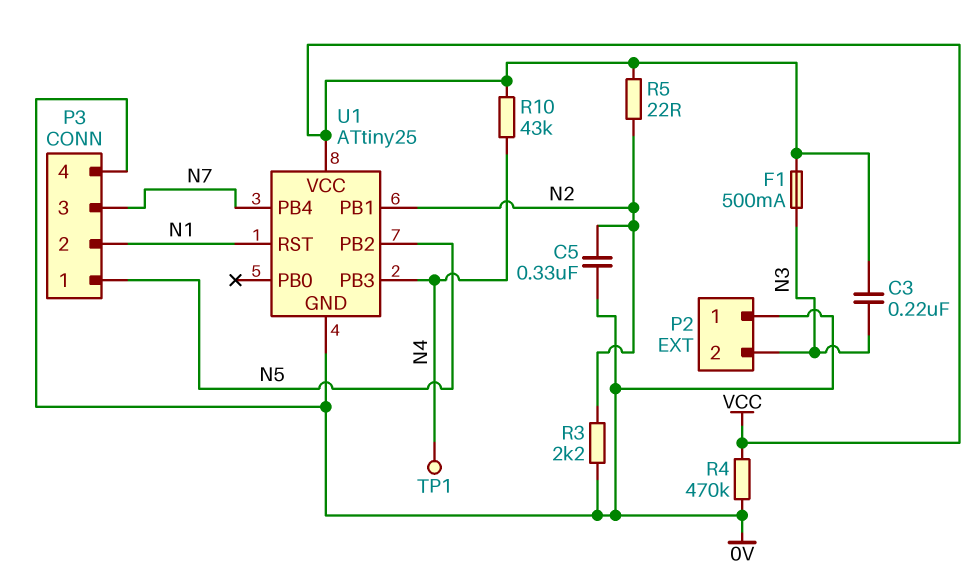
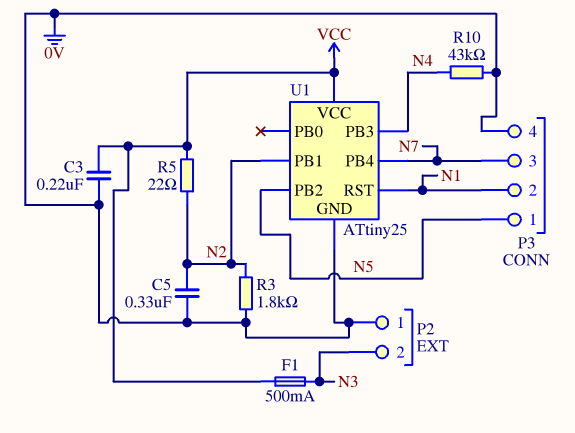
C3: 220nF (N3, VCC) -> 220nF (0V, VCC)
R3: 2.2k (0V, N2) -> 1.8k (0V, N2)
R4: 470k (0V, VCC) -> none
R10: 43k (N4, VCC) -> 43k (0V, N4)
TP1: test point (N4) -> none

